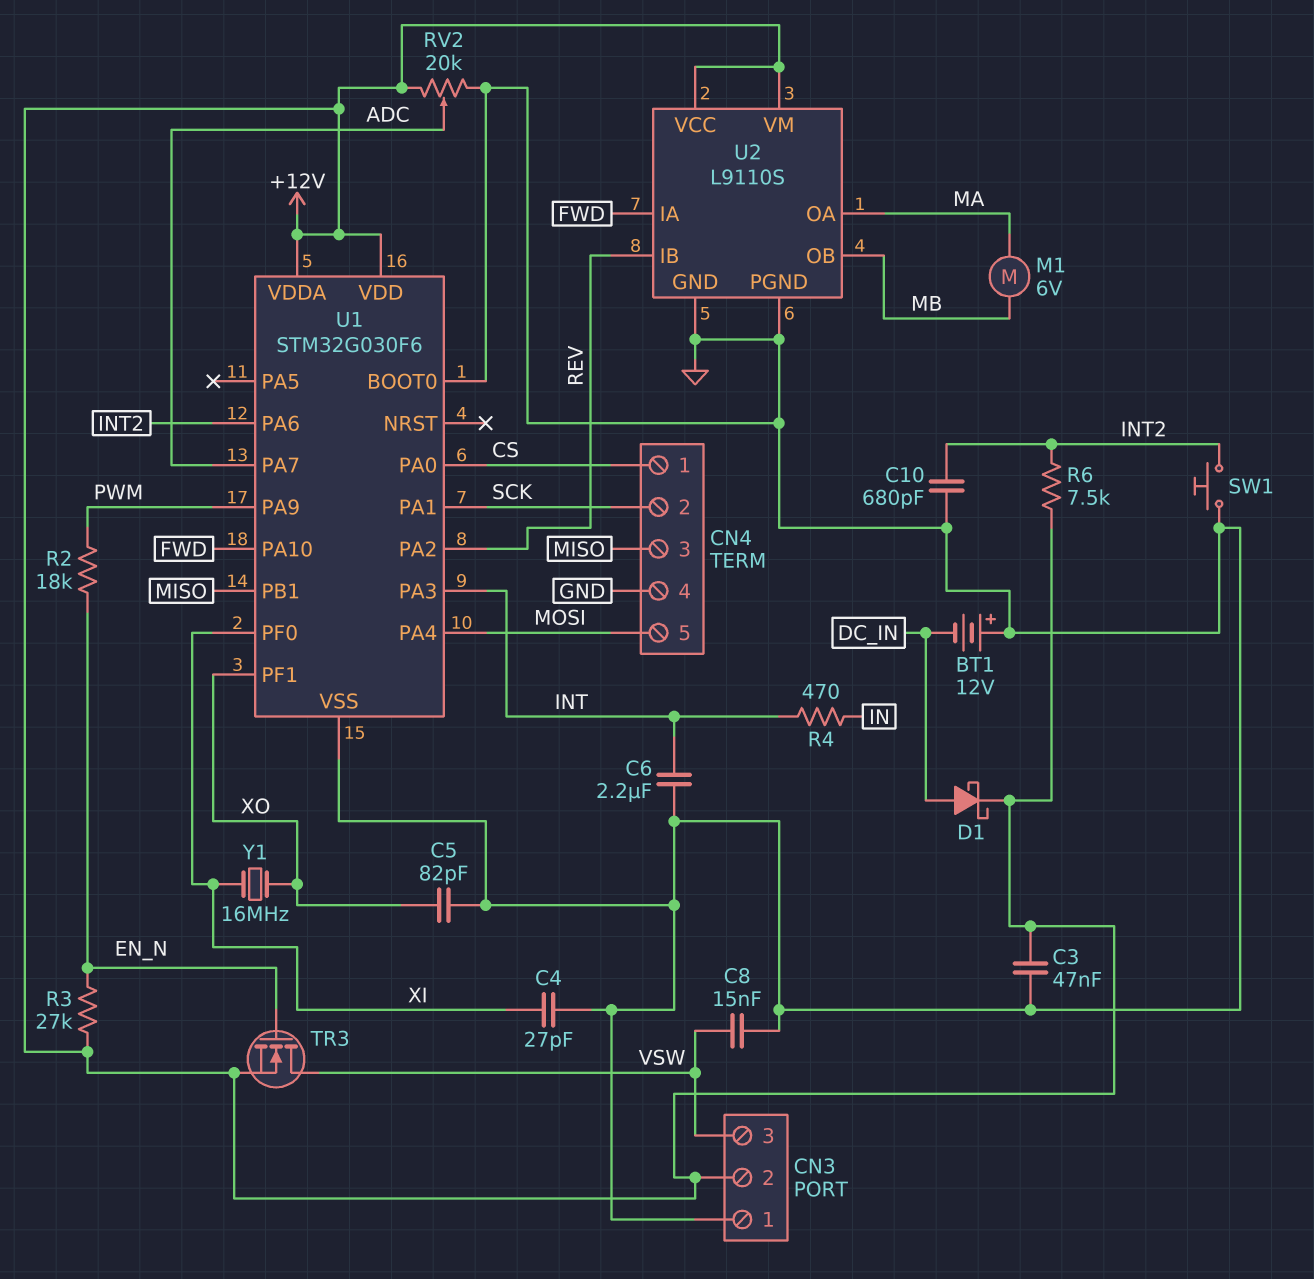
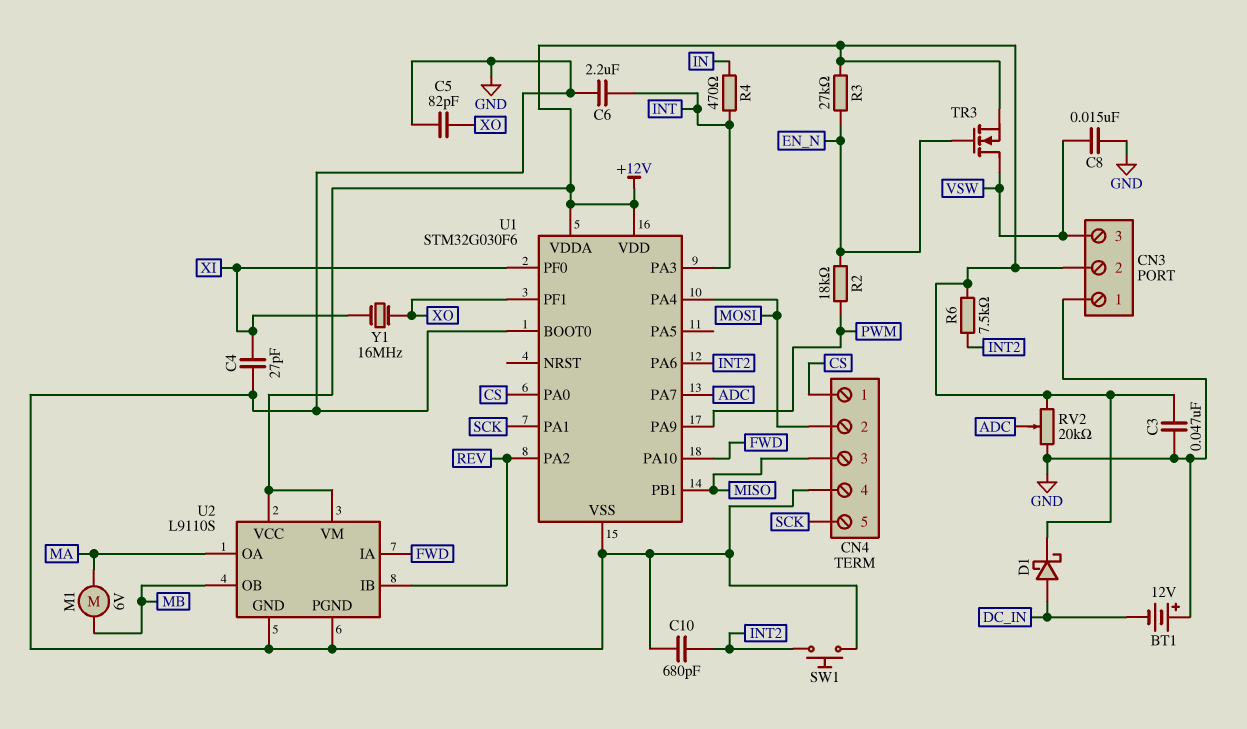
CN4 pin 2: SCK -> MOSI
CN4 pin 5: MOSI -> SCK

